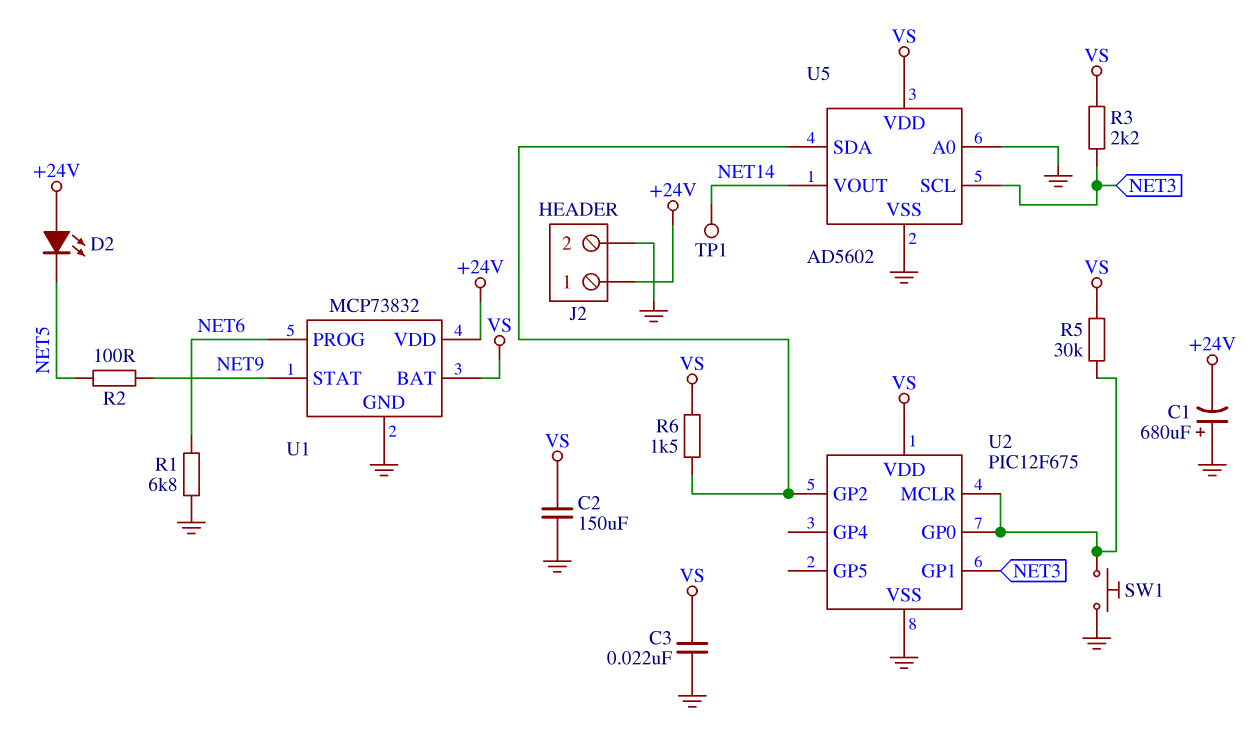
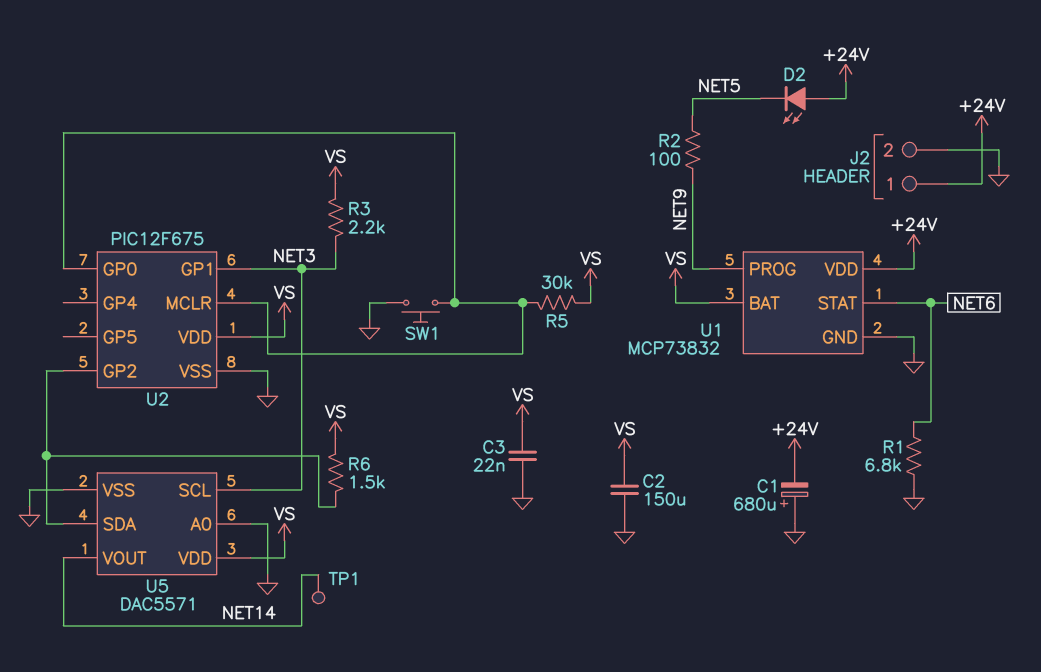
U1 pin PROG: NET6 -> NET9
U1 pin STAT: NET9 -> NET6
U5: AD5602 -> DAC5571

